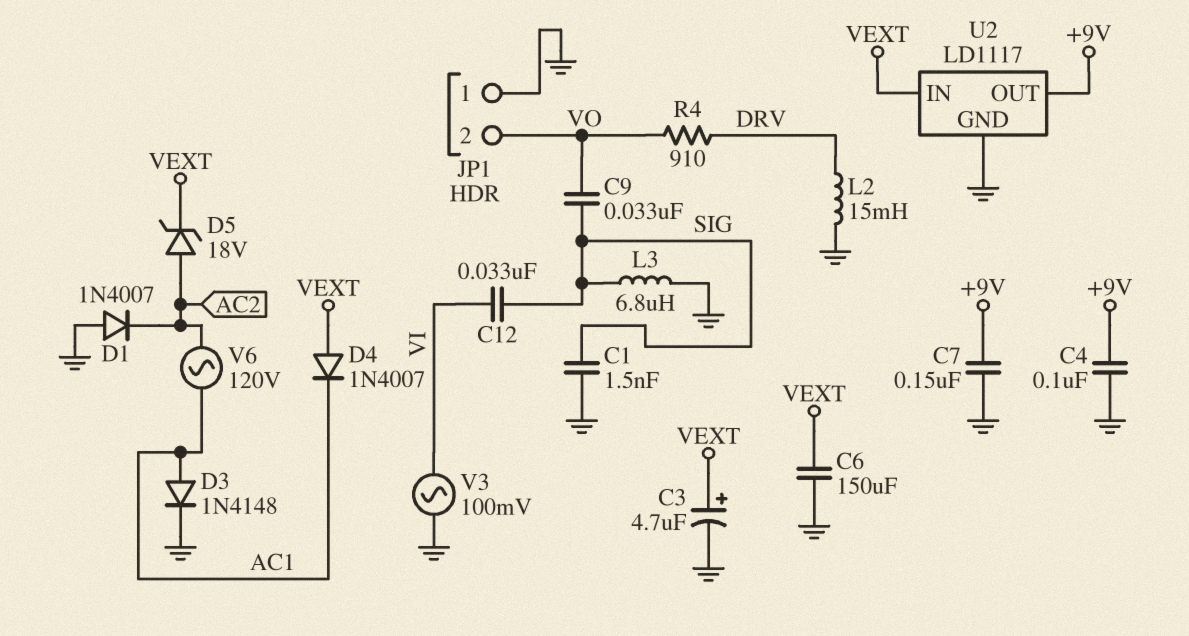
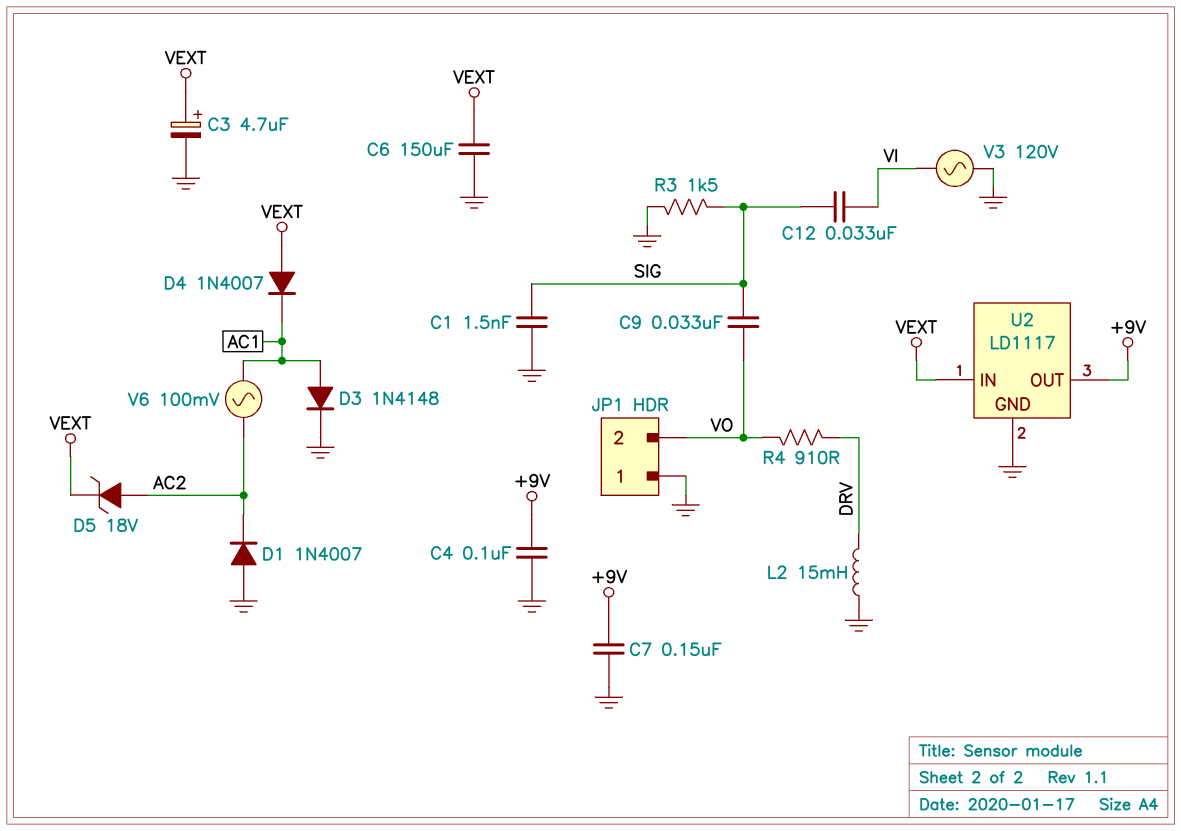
L3: 6.8uH (GND, SIG) -> none
R3: none -> 1.5k (GND, SIG)
V3: AC 100mV (GND, VI) -> AC 120V (GND, VI)
V6: AC 120V (AC1, AC2) -> AC 100mV (AC1, AC2)

